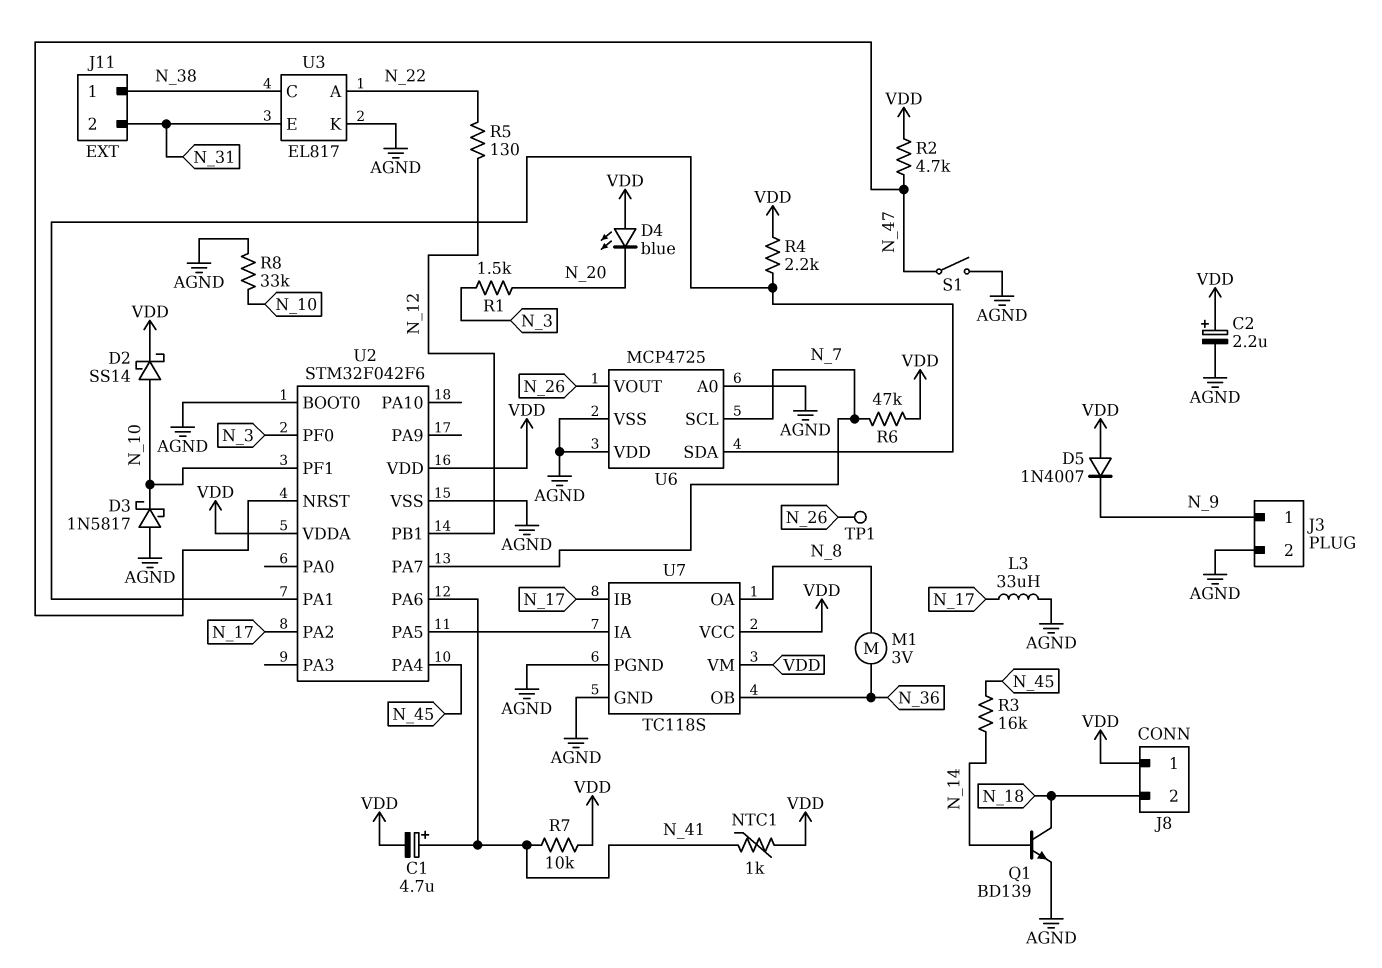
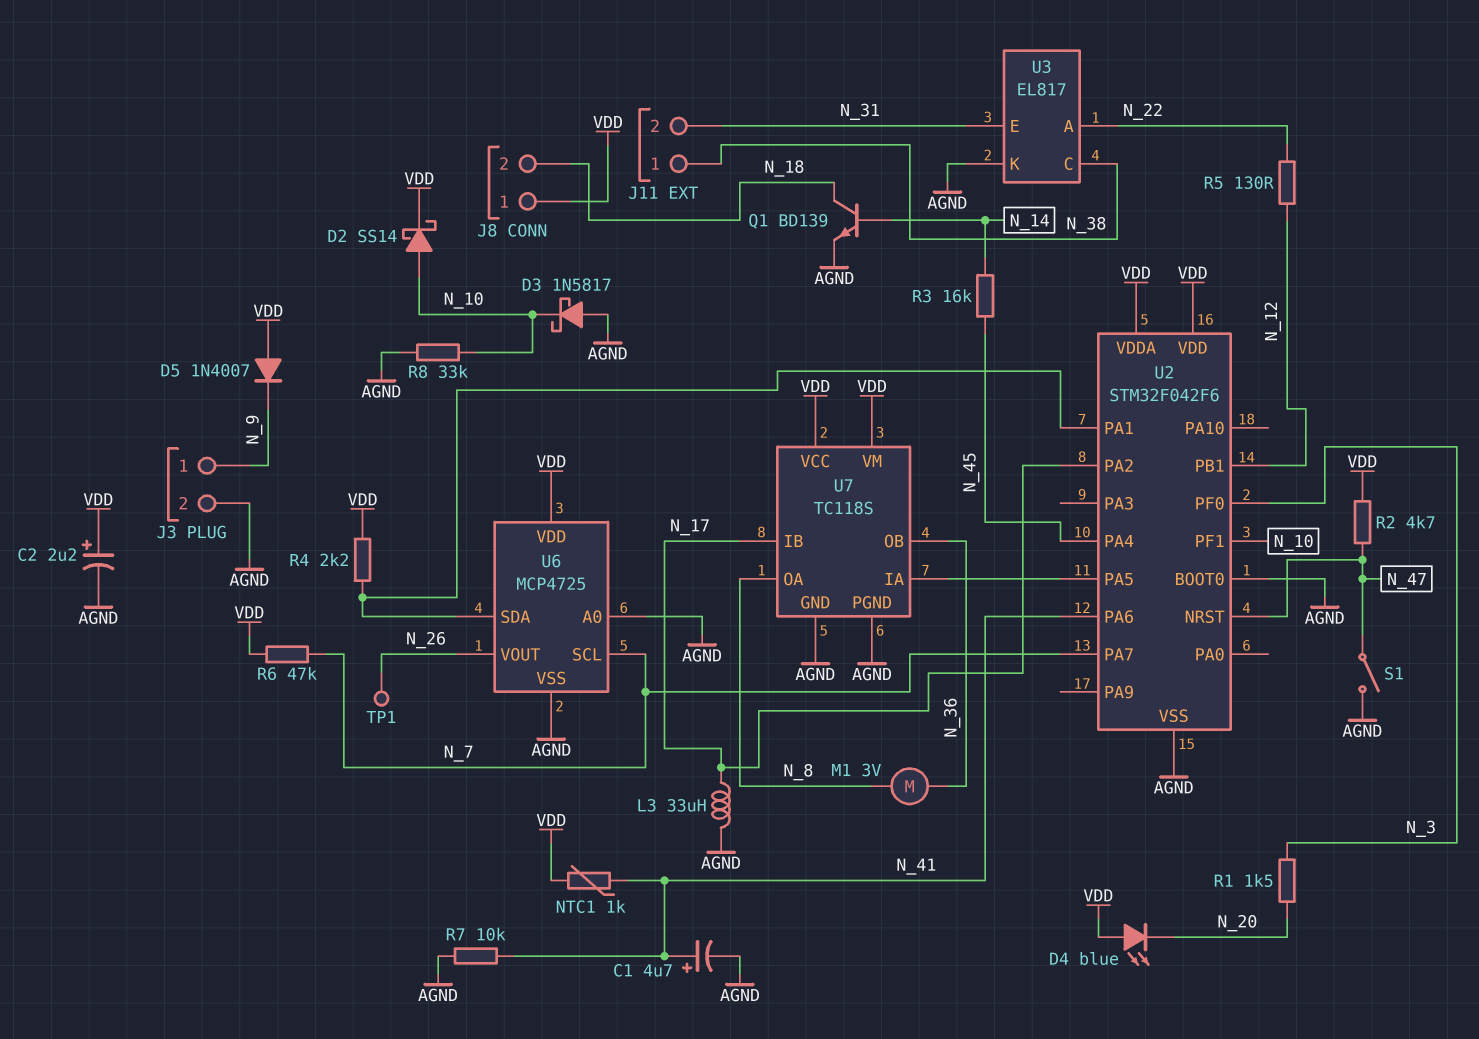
C1: 4.7uF (plus N_41, minus VDD) -> 4.7uF (plus N_41, minus AGND)
R7: 10k (N_41, VDD) -> 10k (AGND, N_41)
U6 pin VDD: AGND -> VDD

